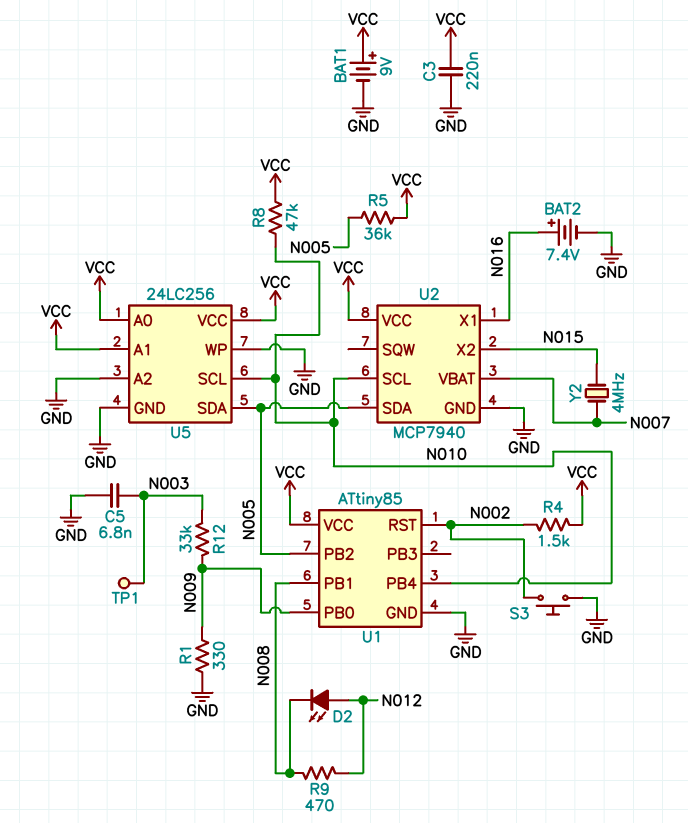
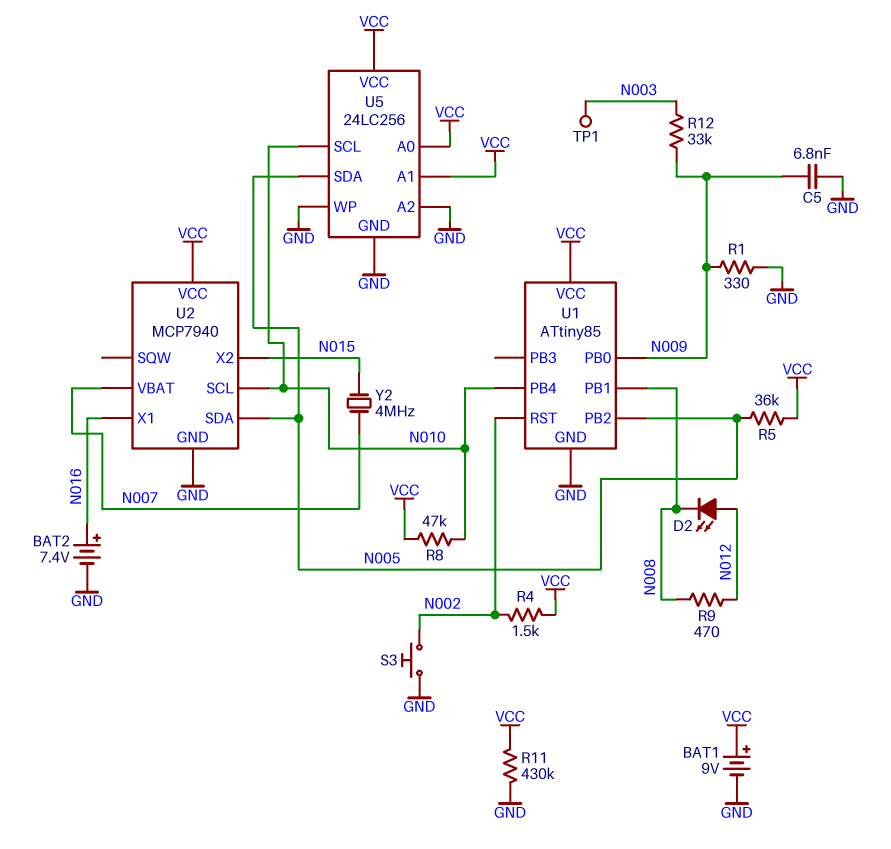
C3: 220nF (GND, VCC) -> none
C5: 6.8nF (GND, N003) -> 6.8nF (GND, N009)
R11: none -> 430k (GND, VCC)

